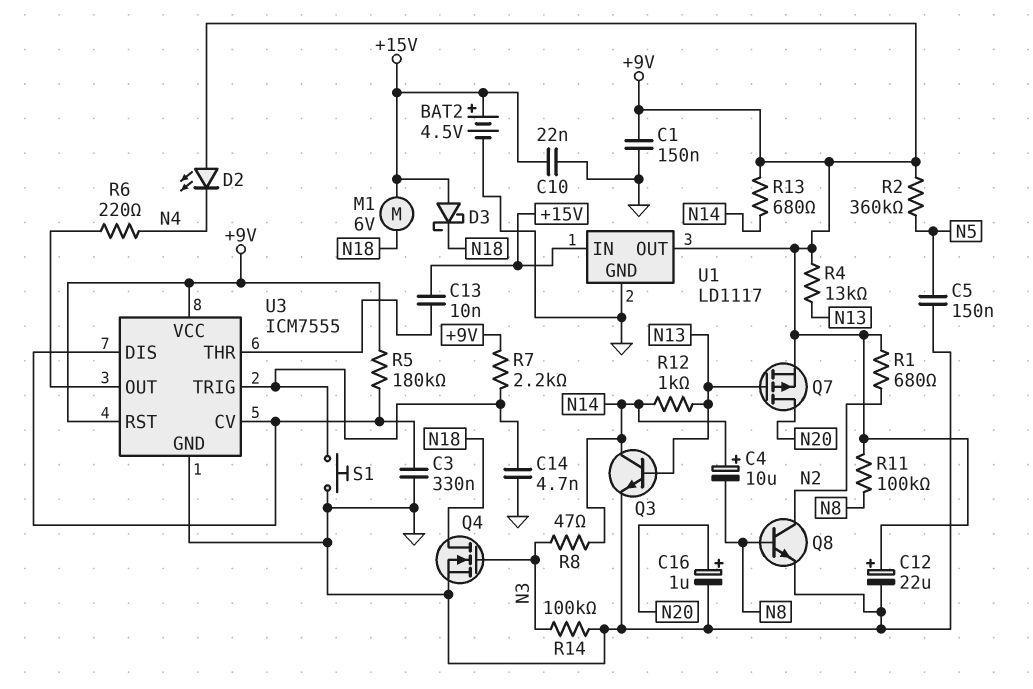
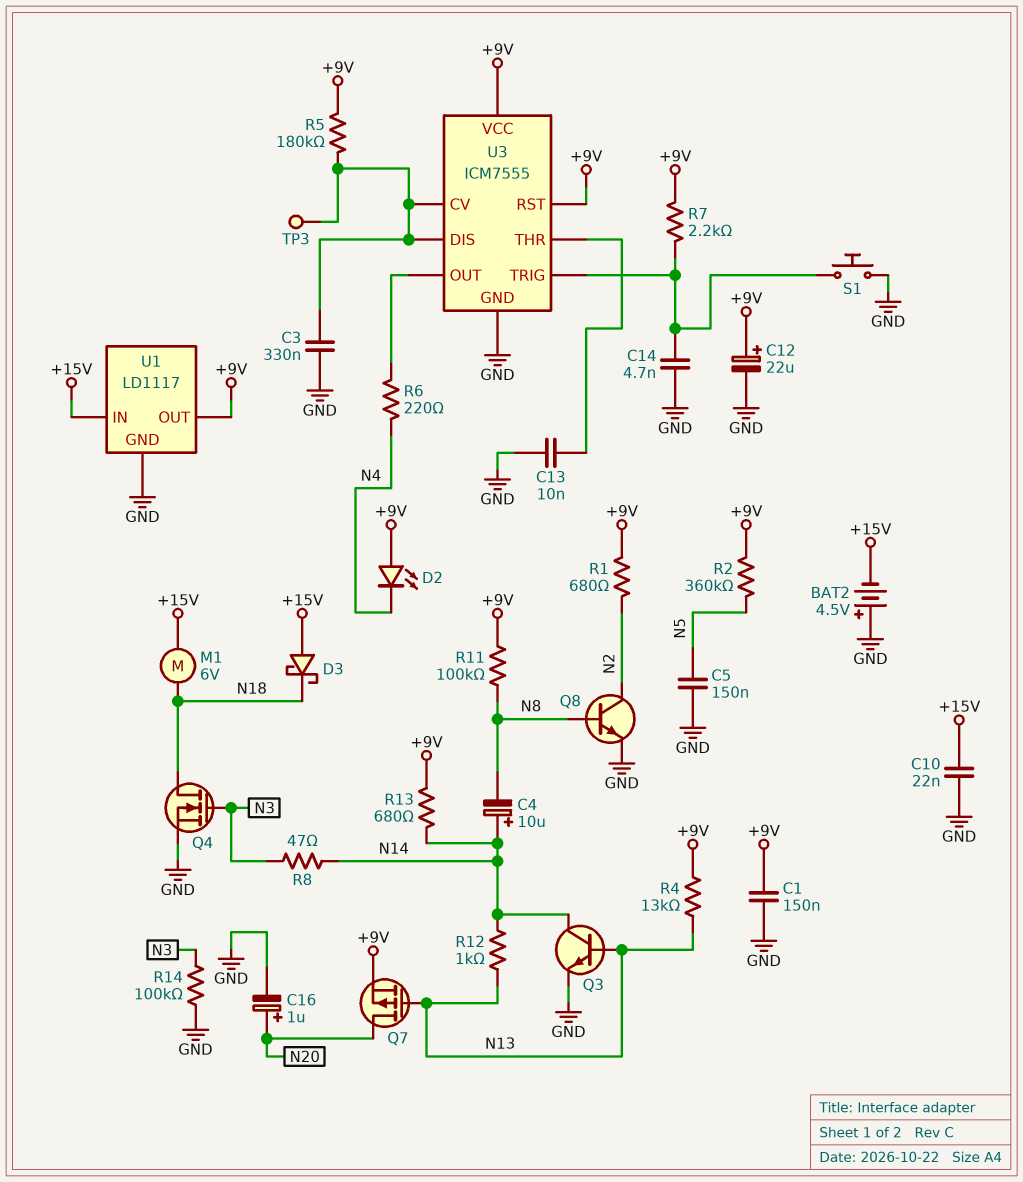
BAT2: 4.5V (plus +15V, minus GND) -> 4.5V (plus GND, minus +15V)
C13: 10nF (+15V, U3/THR) -> 10nF (GND, U3/THR)
TP3: none -> test point (U3/CV)

